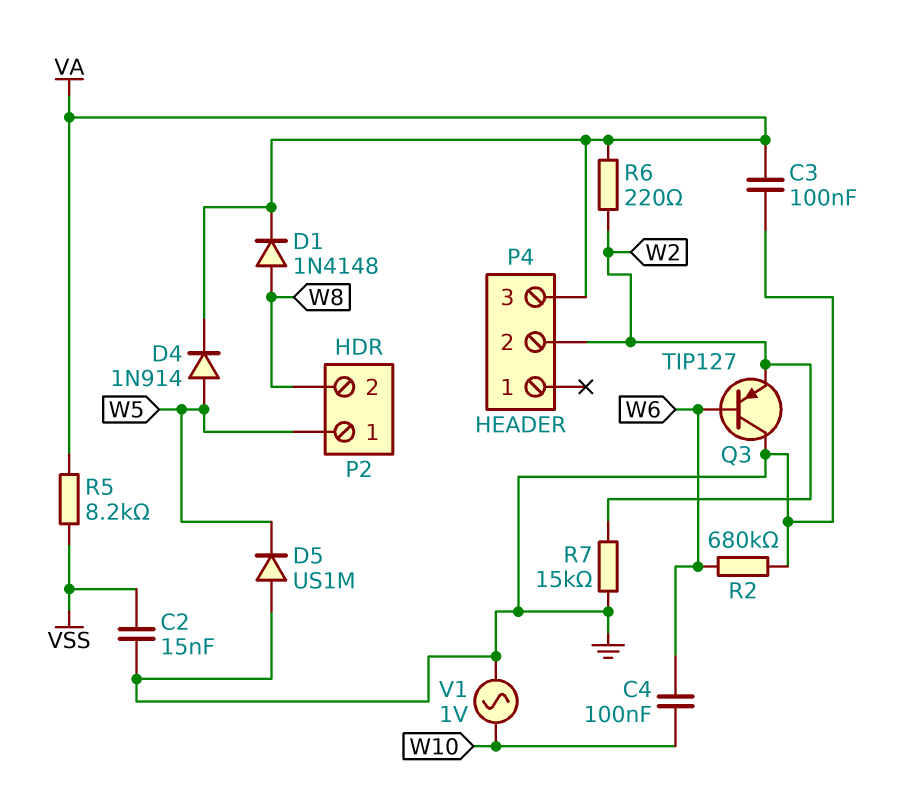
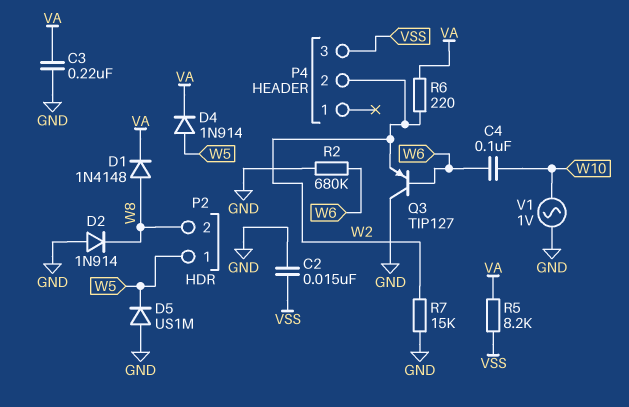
C3: 100nF (GND, VA) -> 220nF (GND, VA)
D2: none -> diode 1N914 (A GND, K W8)
P4 pin 3: VA -> VSS

